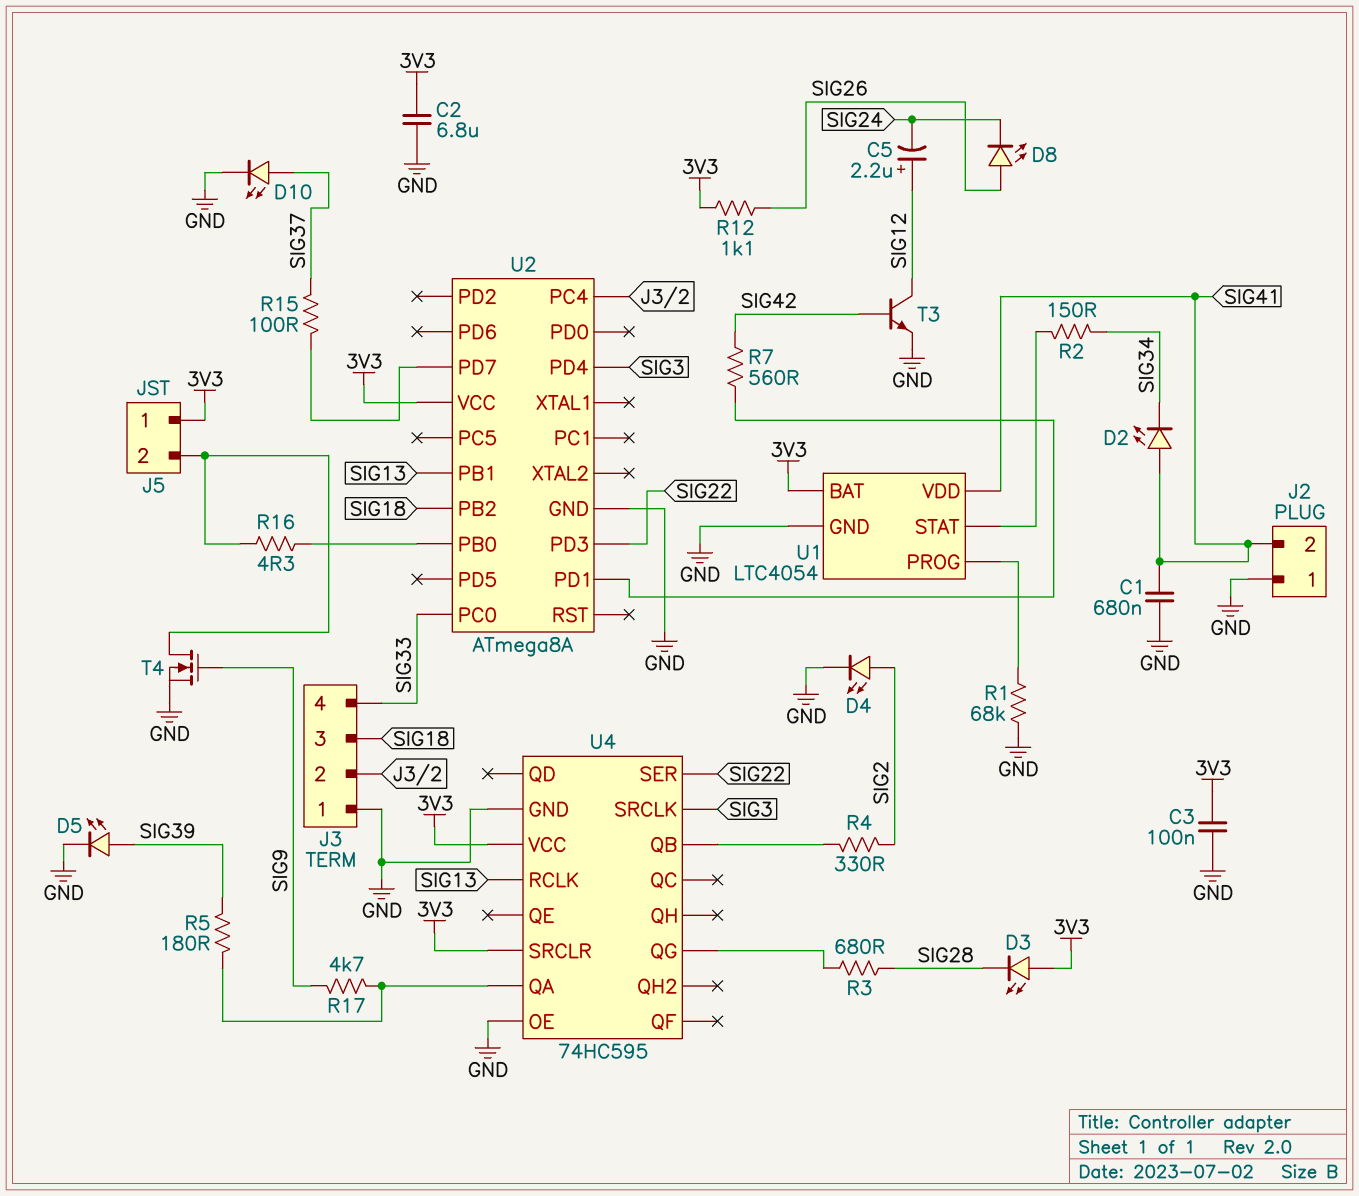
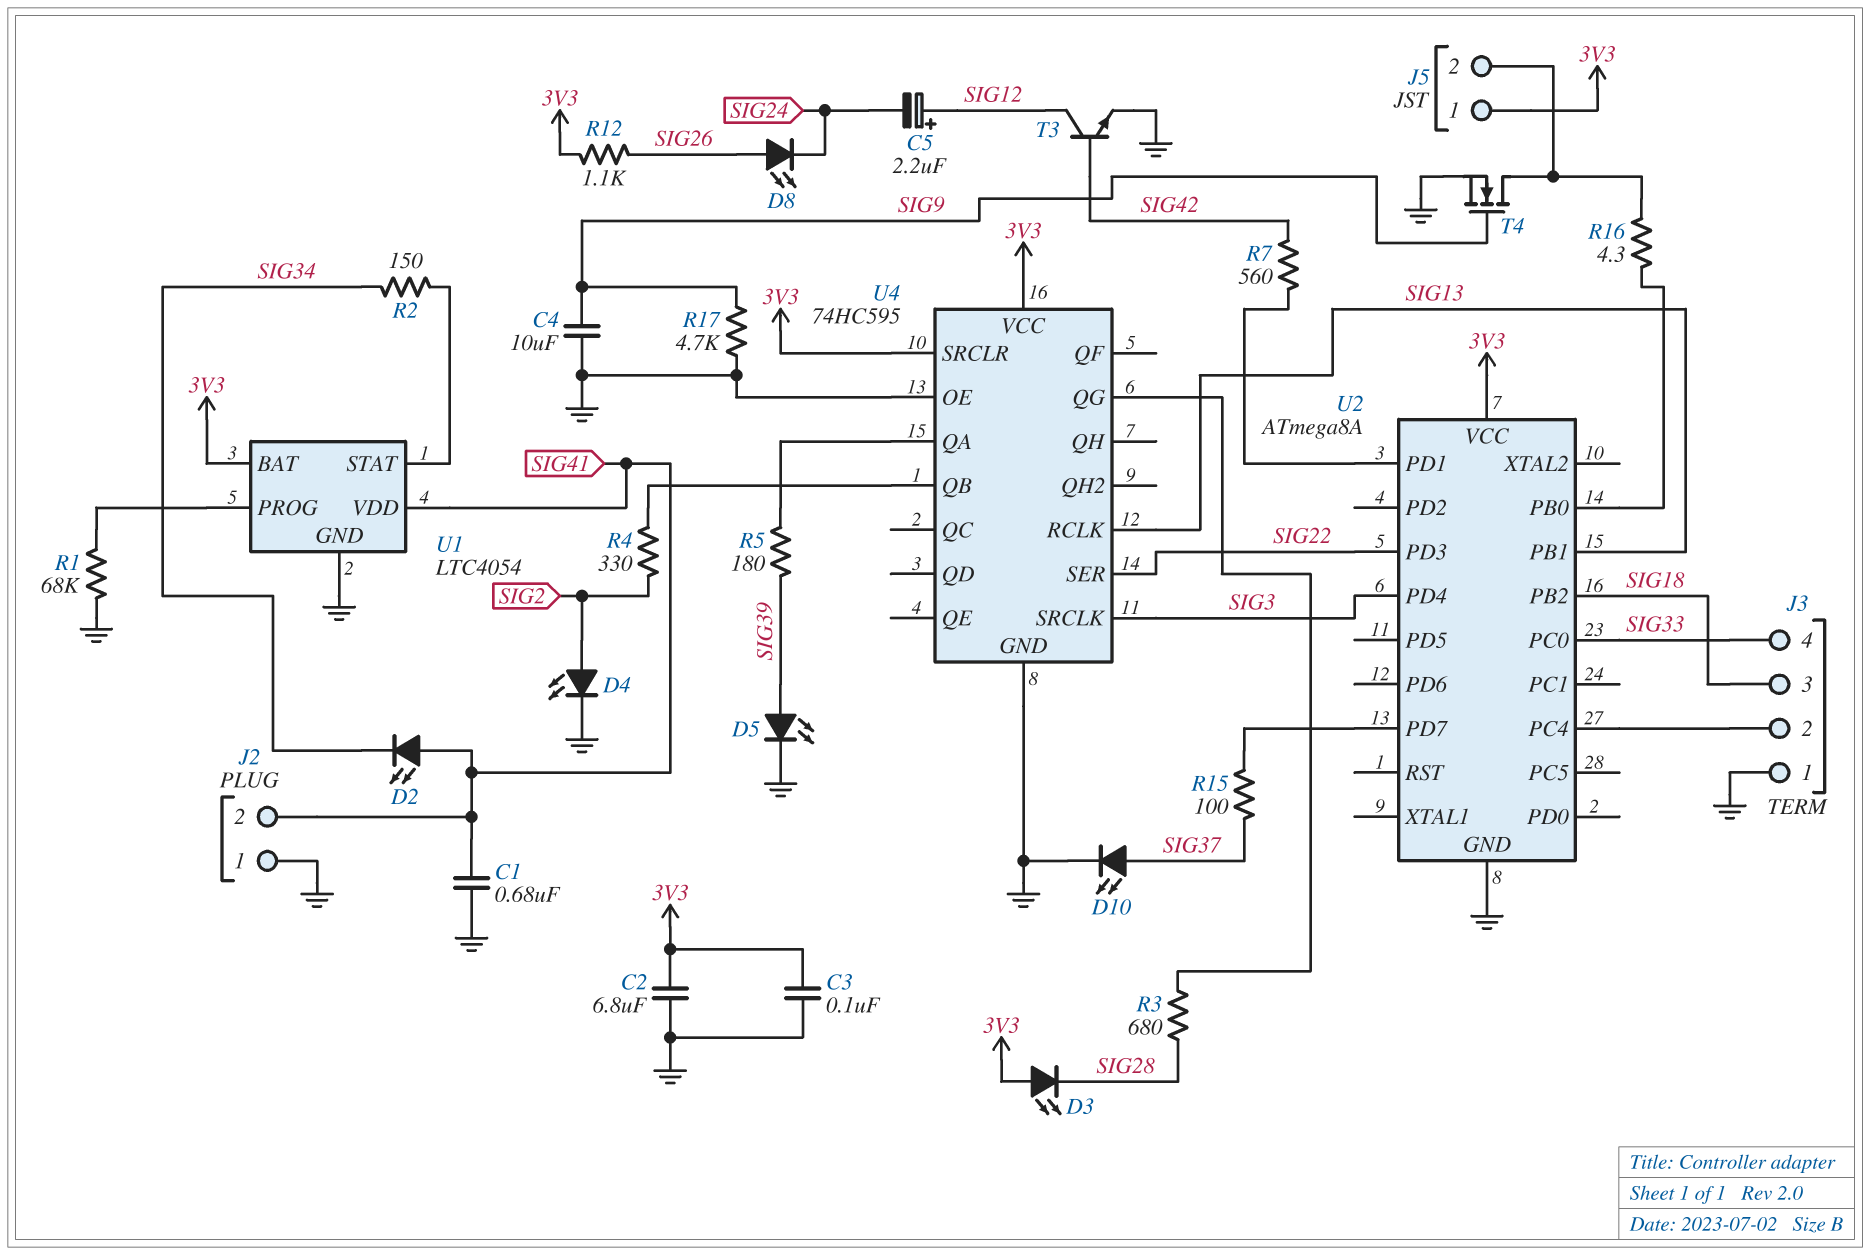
C4: none -> 10uF (GND, SIG9)
R17: 4.7k (SIG9, U4/QA) -> 4.7k (GND, SIG9)

